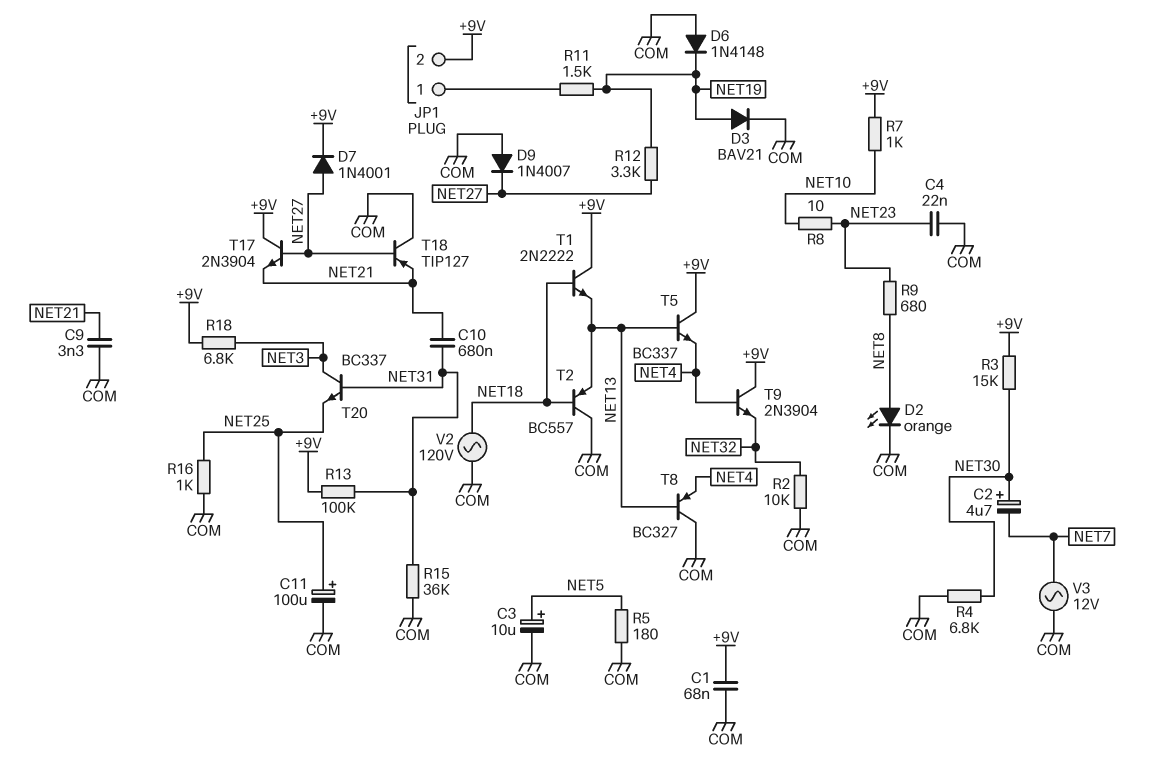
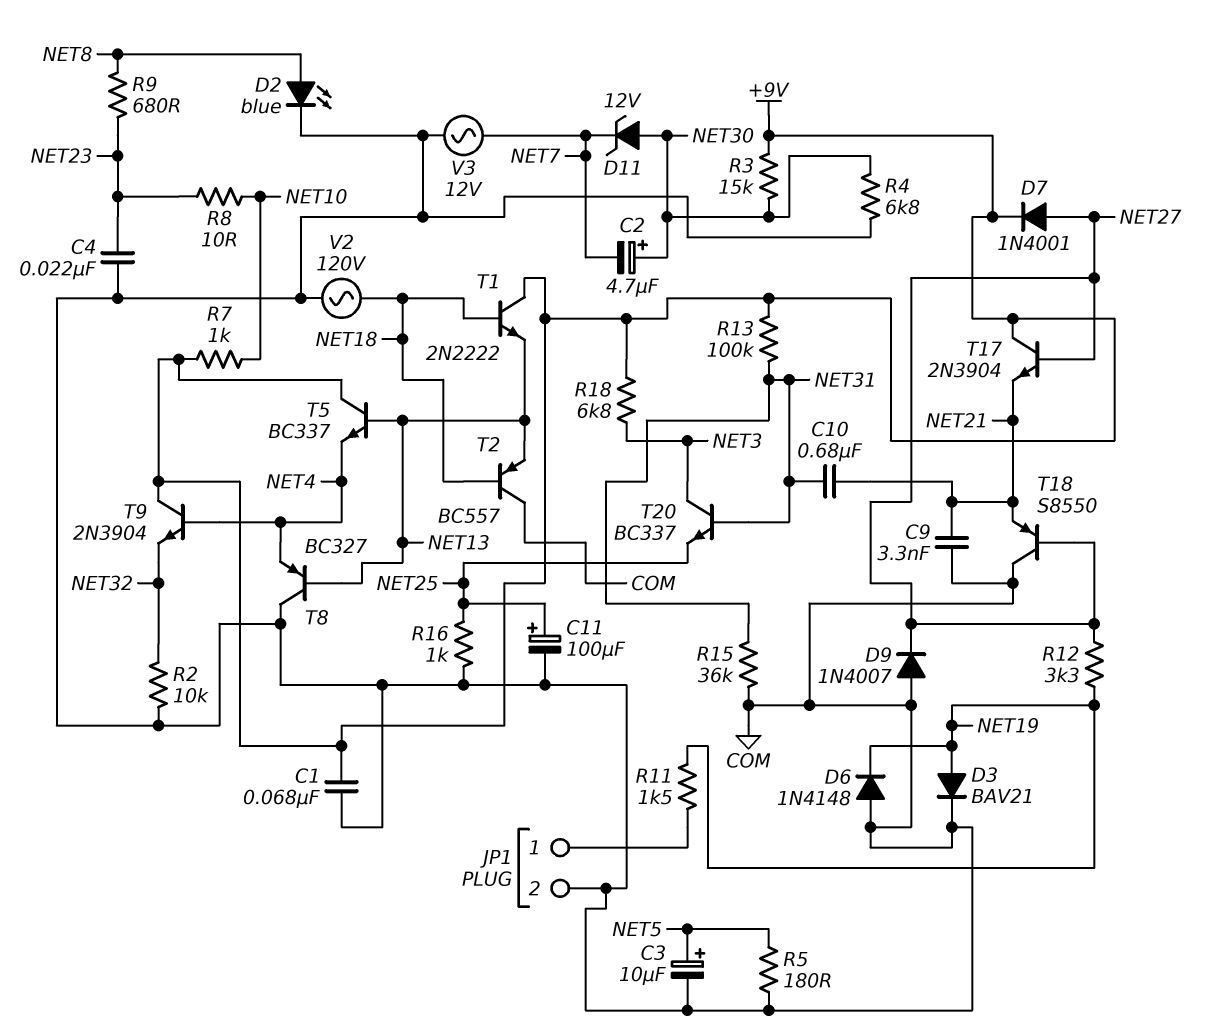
D2: LED orange (A NET8, K COM) -> LED blue (A NET8, K COM)
D11: none -> zener 12V (A NET30, K NET7)
JP1 pin 2: +9V -> COM
T18: PNP TIP127 (B NET27, C COM, E NET21) -> PNP S8550 (B NET27, C COM, E NET21)

